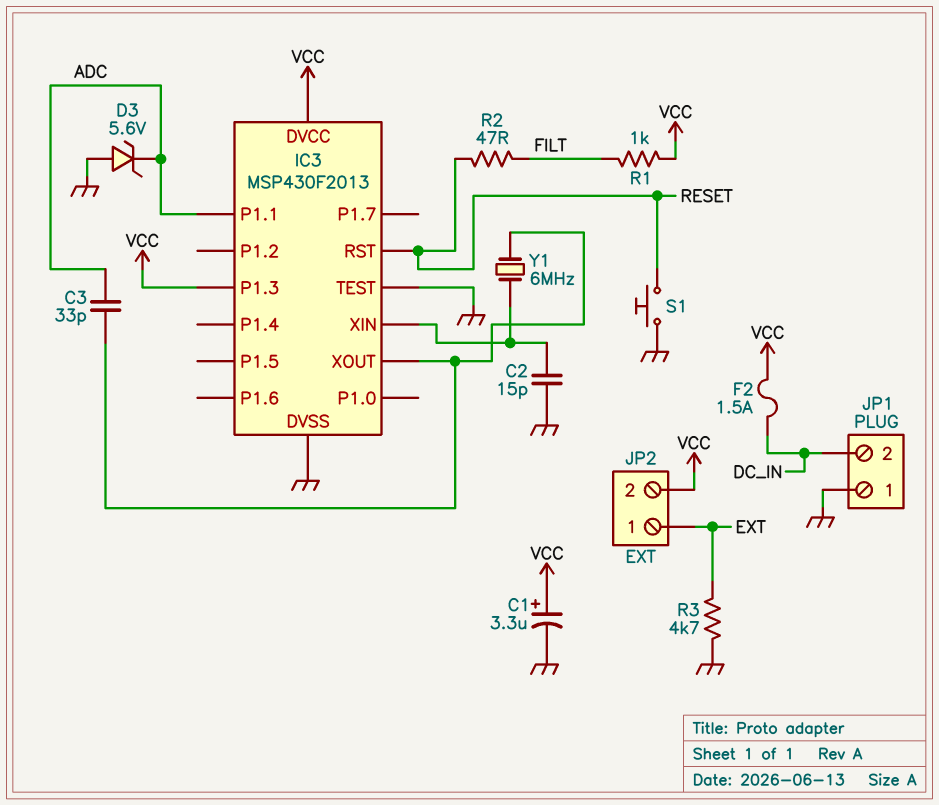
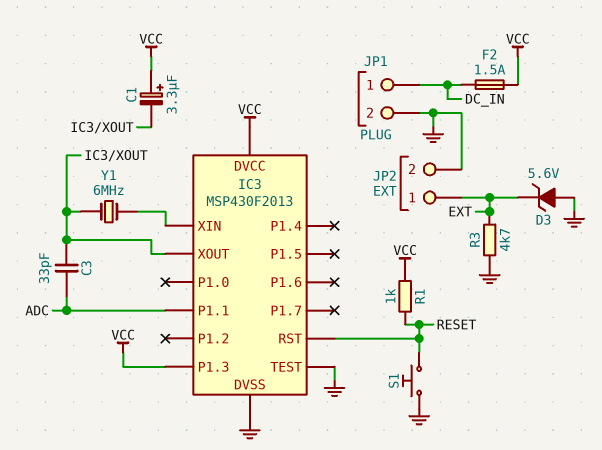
C1: 3.3uF (plus VCC, minus GND) -> 3.3uF (plus VCC, minus IC3/XOUT)
C2: 15pF (GND, IC3/XIN) -> none
D3: zener 5.6V (A GND, K ADC) -> zener 5.6V (A GND, K EXT)
JP1 pin 1: GND -> DC_IN
JP1 pin 2: DC_IN -> GND
JP2 pin 2: VCC -> GND
R1: 1k (FILT, VCC) -> 1k (RESET, VCC)
R2: 47 (FILT, RESET) -> none

